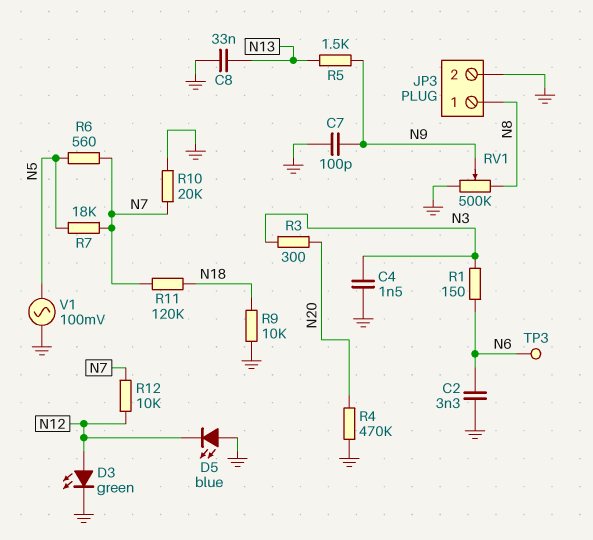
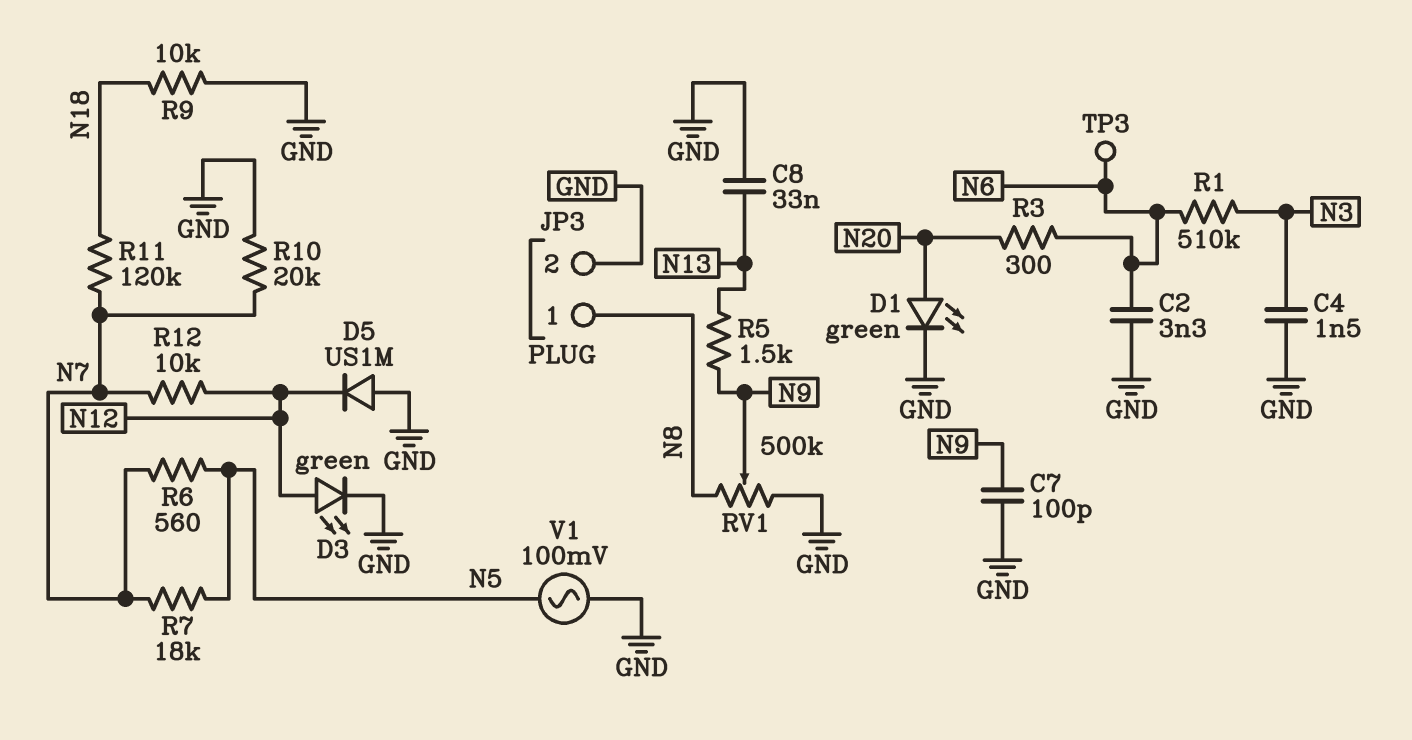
D1: none -> LED green (A N20, K GND)
D5: LED blue (A GND, K N12) -> diode US1M (A GND, K N12)
R1: 150 (N3, N6) -> 510k (N3, N6)
R3: 300 (N3, N20) -> 300 (N6, N20)
R4: 470k (GND, N20) -> none

